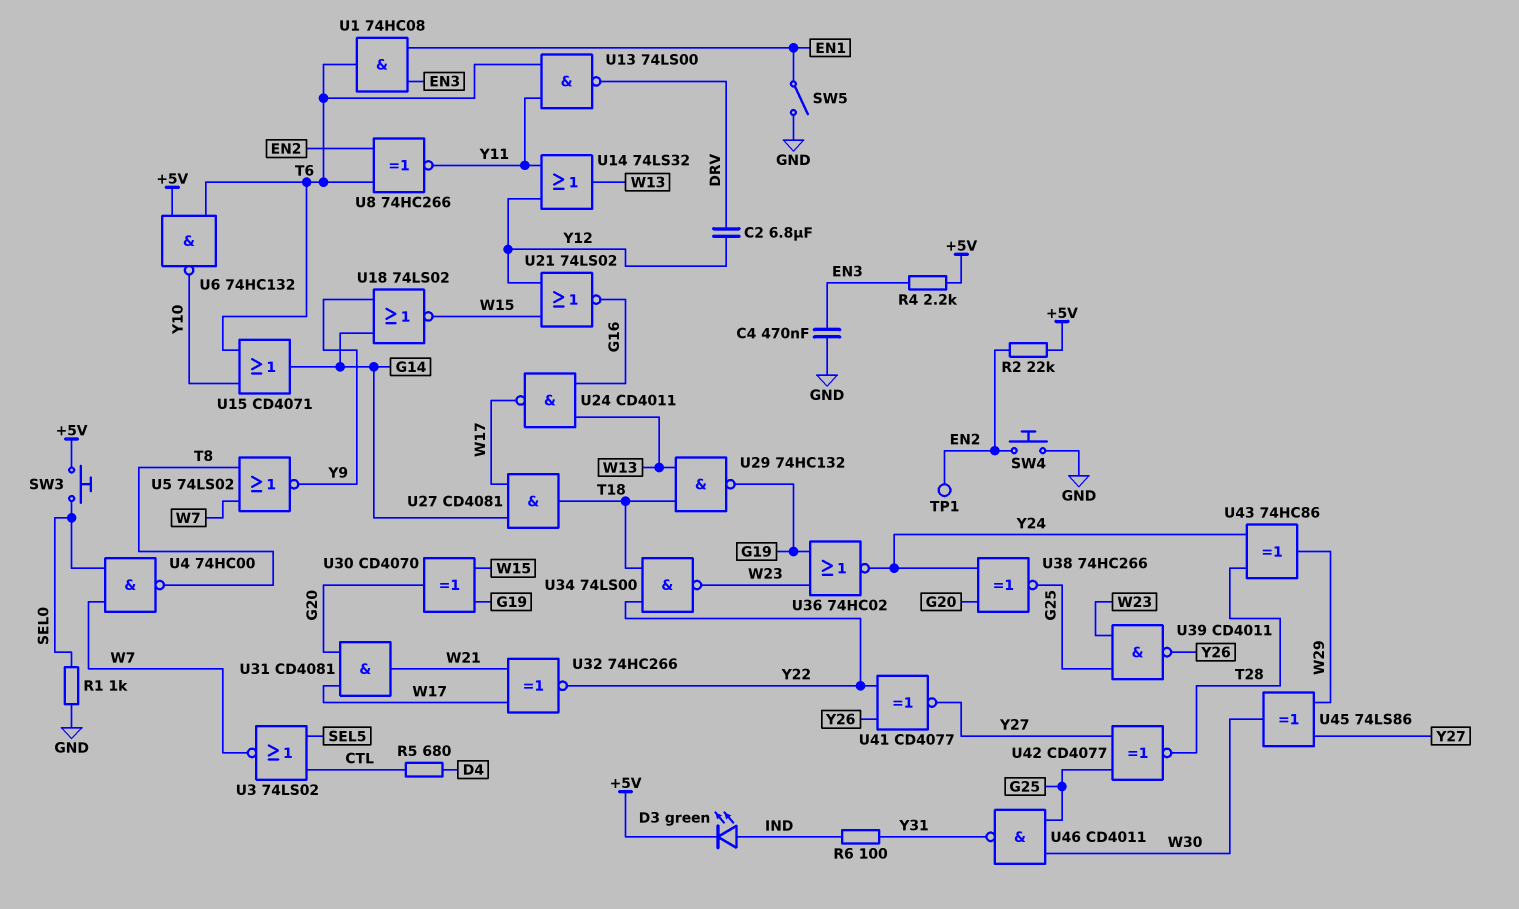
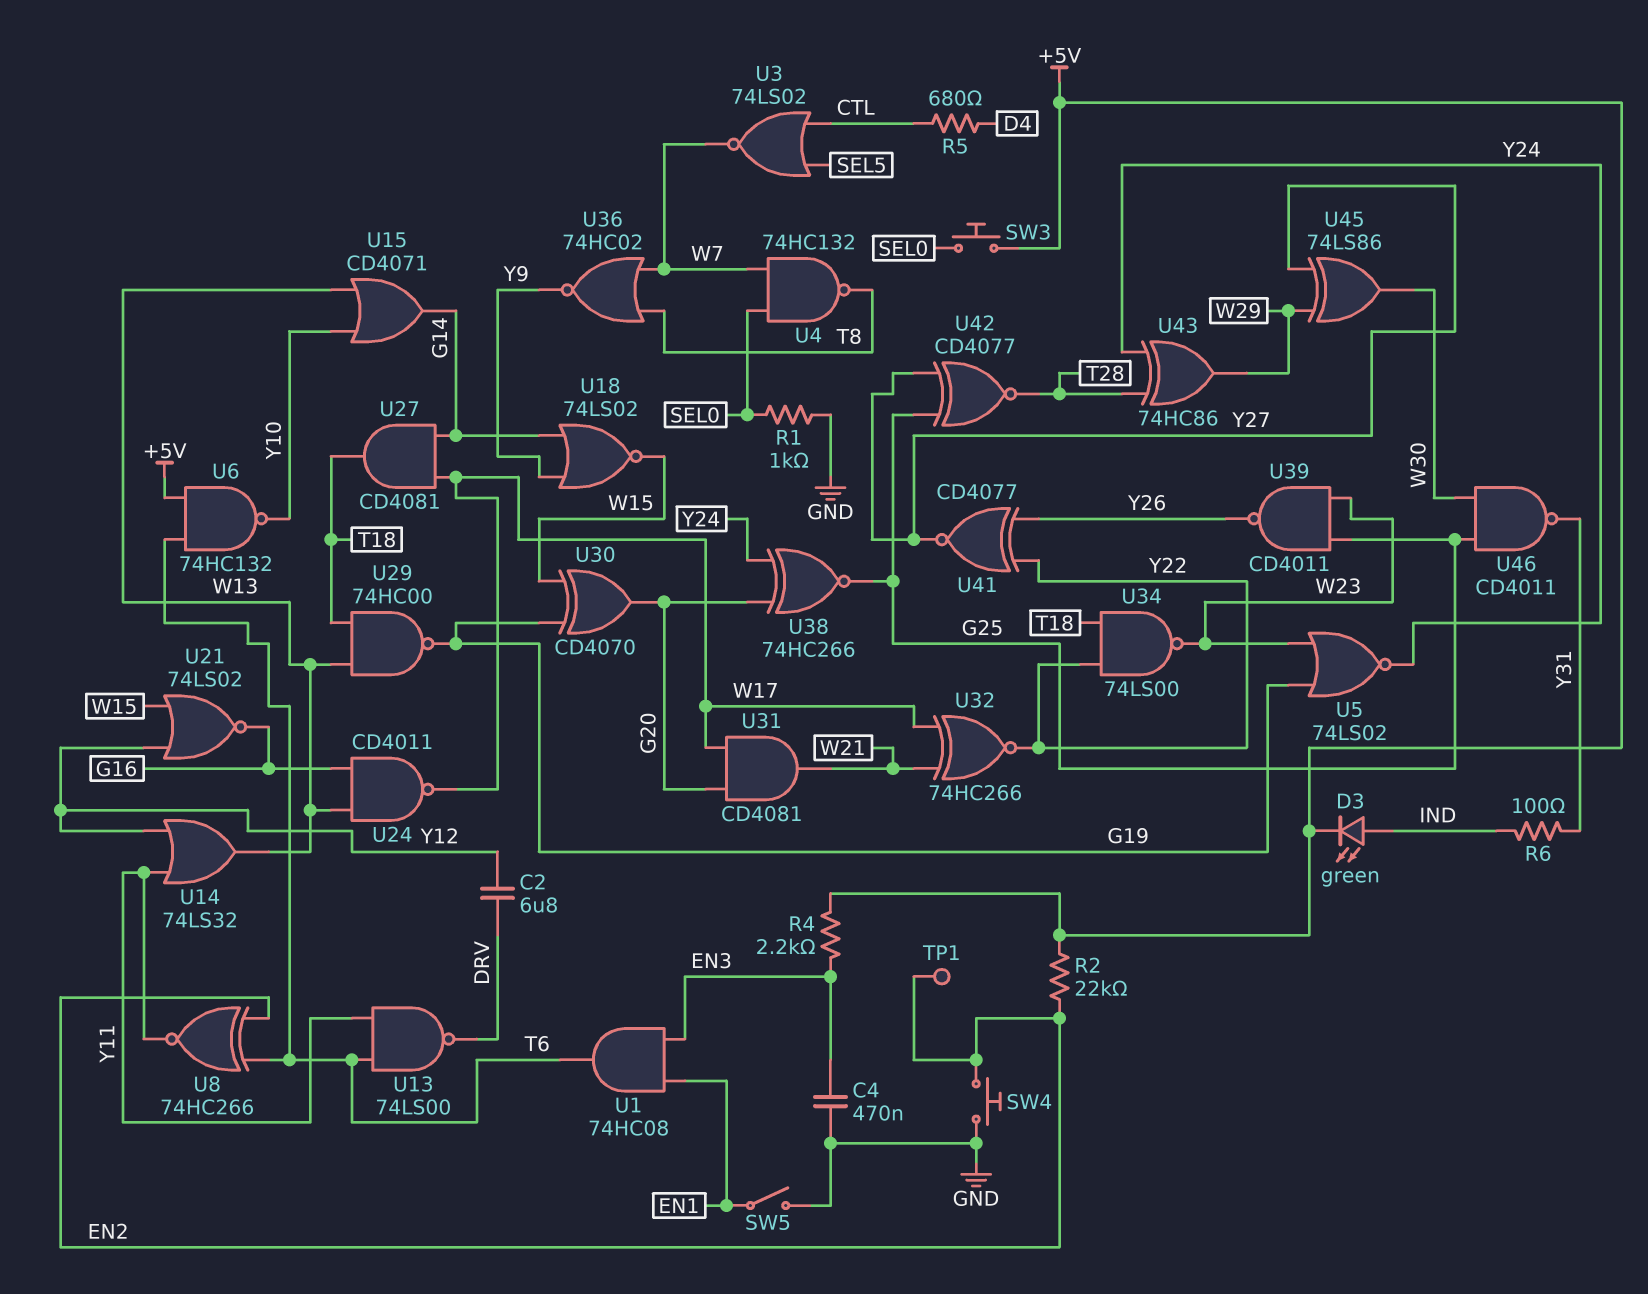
U4: NAND 74HC00 (in SEL0, in W7, out T8) -> NAND 74HC132 (in SEL0, in W7, out T8)
U5: NOR 74LS02 (in T8, in W7, out Y9) -> NOR 74LS02 (in G19, in W23, out Y24)
U15: OR CD4071 (in T6, in Y10, out G14) -> OR CD4071 (in W13, in Y10, out G14)
U29: NAND 74HC132 (in T18, in W13, out G19) -> NAND 74HC00 (in T18, in W13, out G19)
U36: NOR 74HC02 (in G19, in W23, out Y24) -> NOR 74HC02 (in T8, in W7, out Y9)

